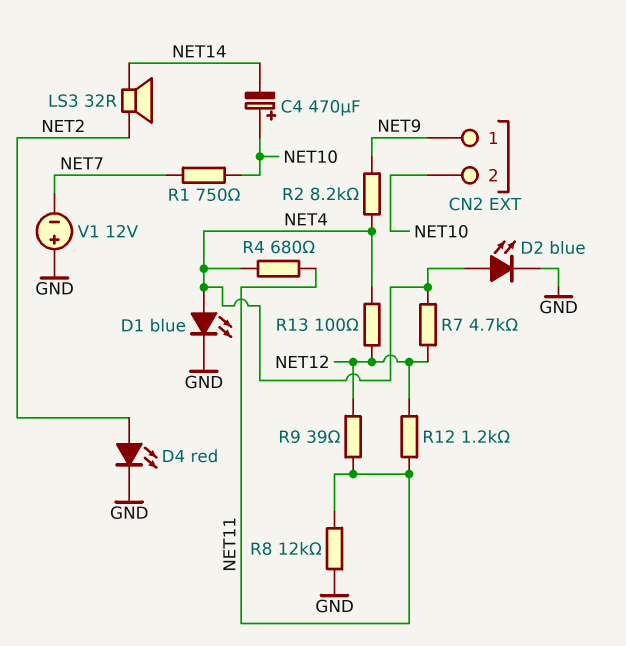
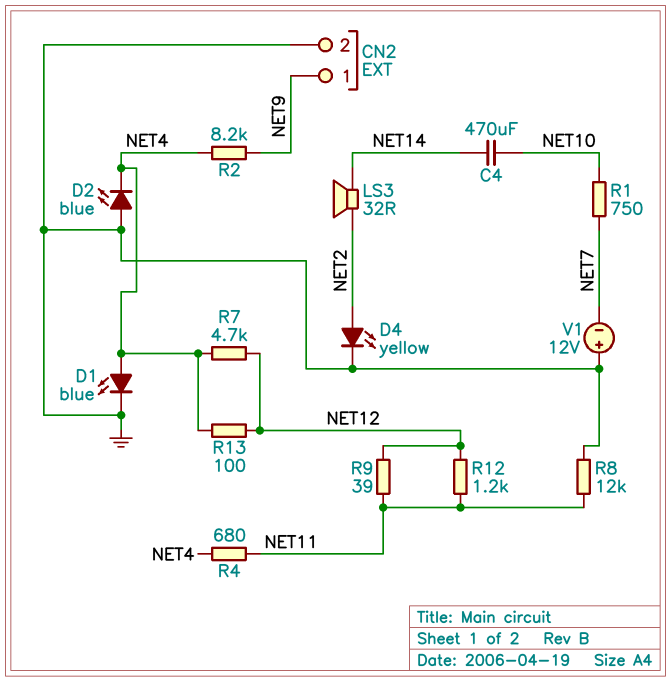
C4: 470uF (plus NET10, minus NET14) -> 470uF (NET10, NET14)
CN2 pin 2: NET10 -> GND
D2: LED blue (A NET4, K GND) -> LED blue (A GND, K NET4)
D4: LED red (A NET2, K GND) -> LED yellow (A NET2, K GND)

